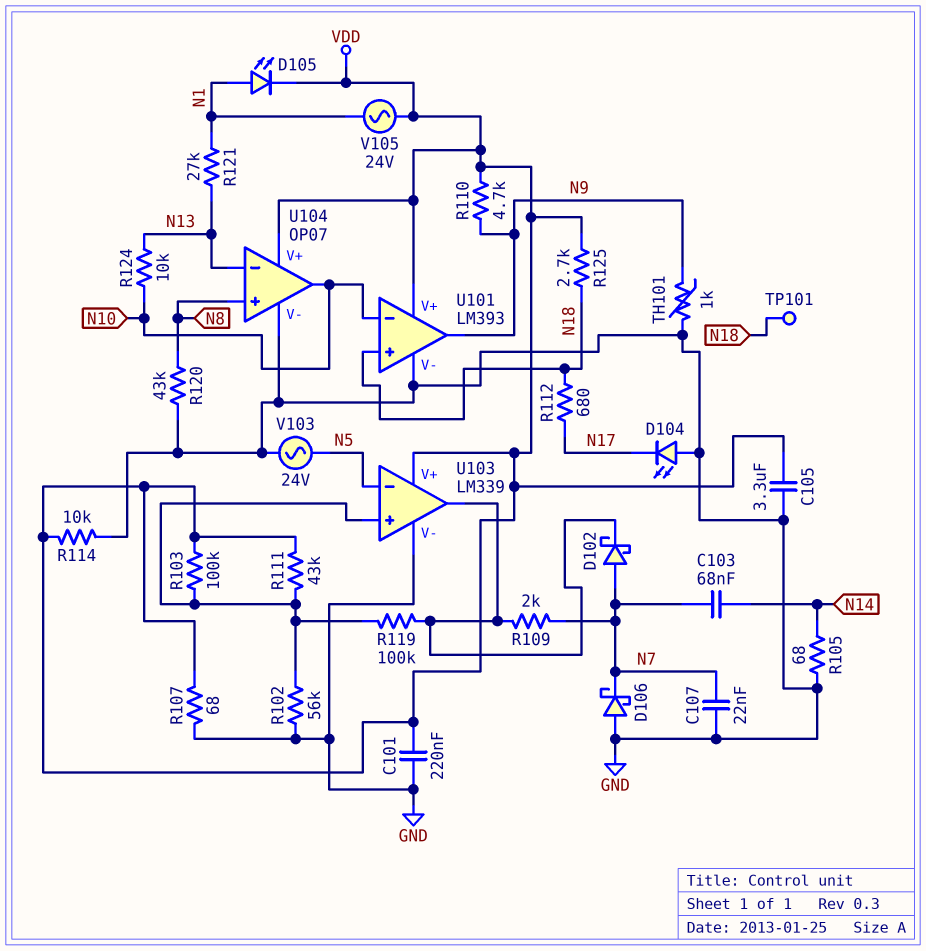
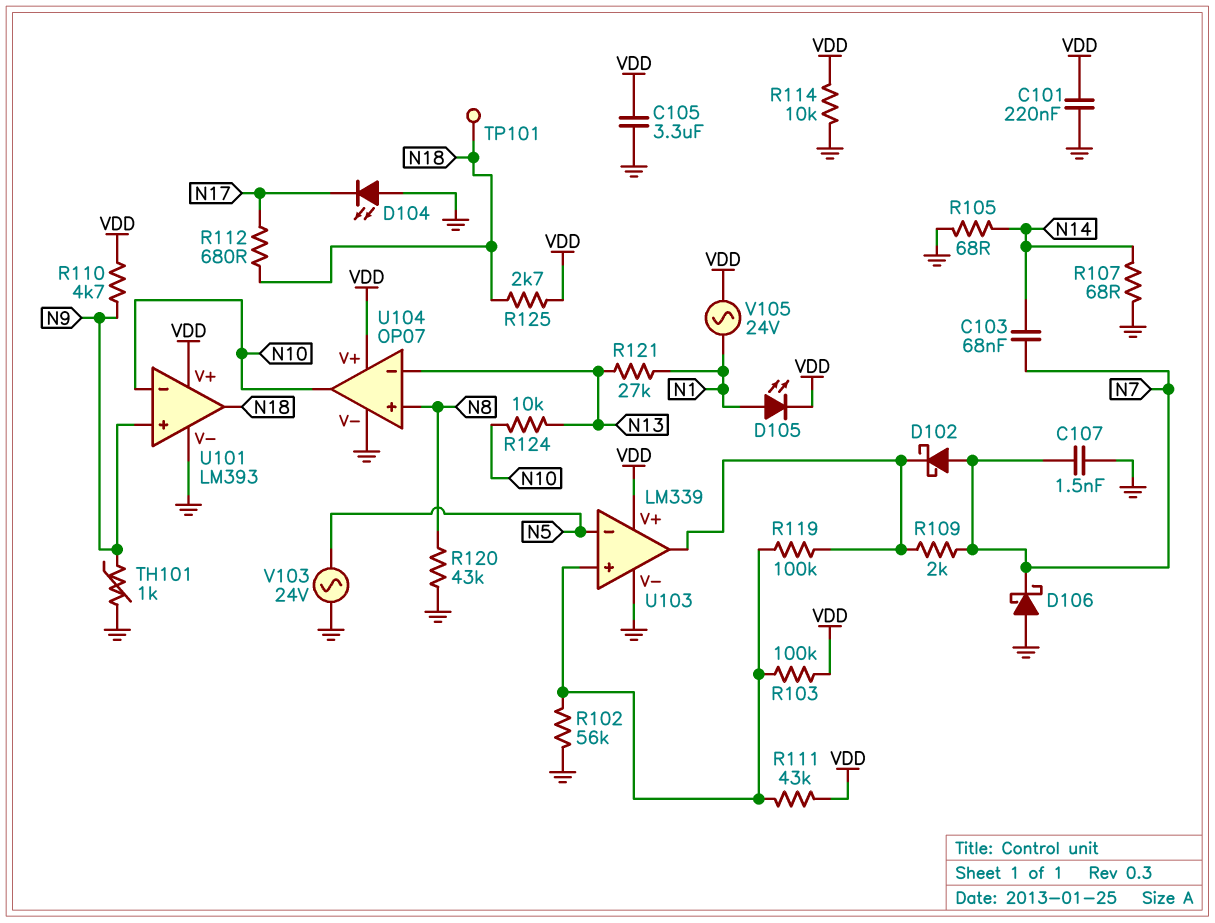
C107: 22nF (GND, N7) -> 1.5nF (GND, N7)
R107: 68 (GND, VDD) -> 68 (GND, N14)
U101 pin in+: N18 -> N9
U101 pin out: N9 -> N18

